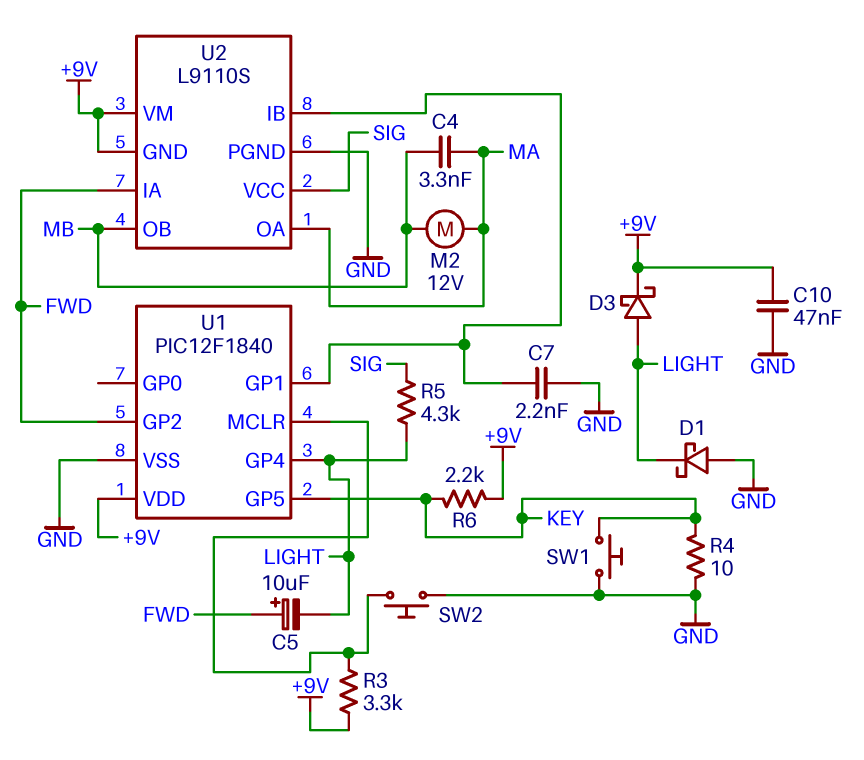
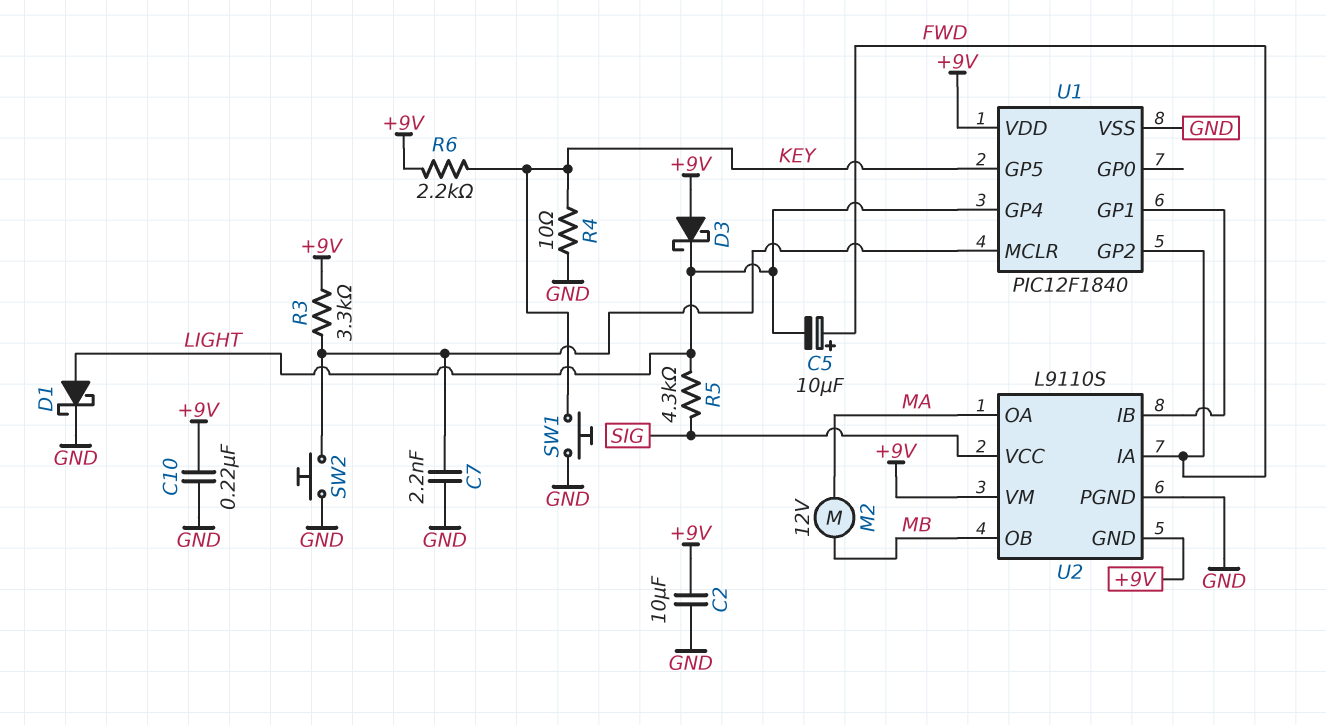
C2: none -> 10uF (+9V, GND)
C4: 3.3nF (MA, MB) -> none
C7: 2.2nF (GND, U1/GP1) -> 2.2nF (GND, U1/MCLR)
C10: 47nF (+9V, GND) -> 220nF (+9V, GND)
D1: schottky (A GND, K LIGHT) -> schottky (A LIGHT, K GND)
D3: schottky (A LIGHT, K +9V) -> schottky (A +9V, K LIGHT)

